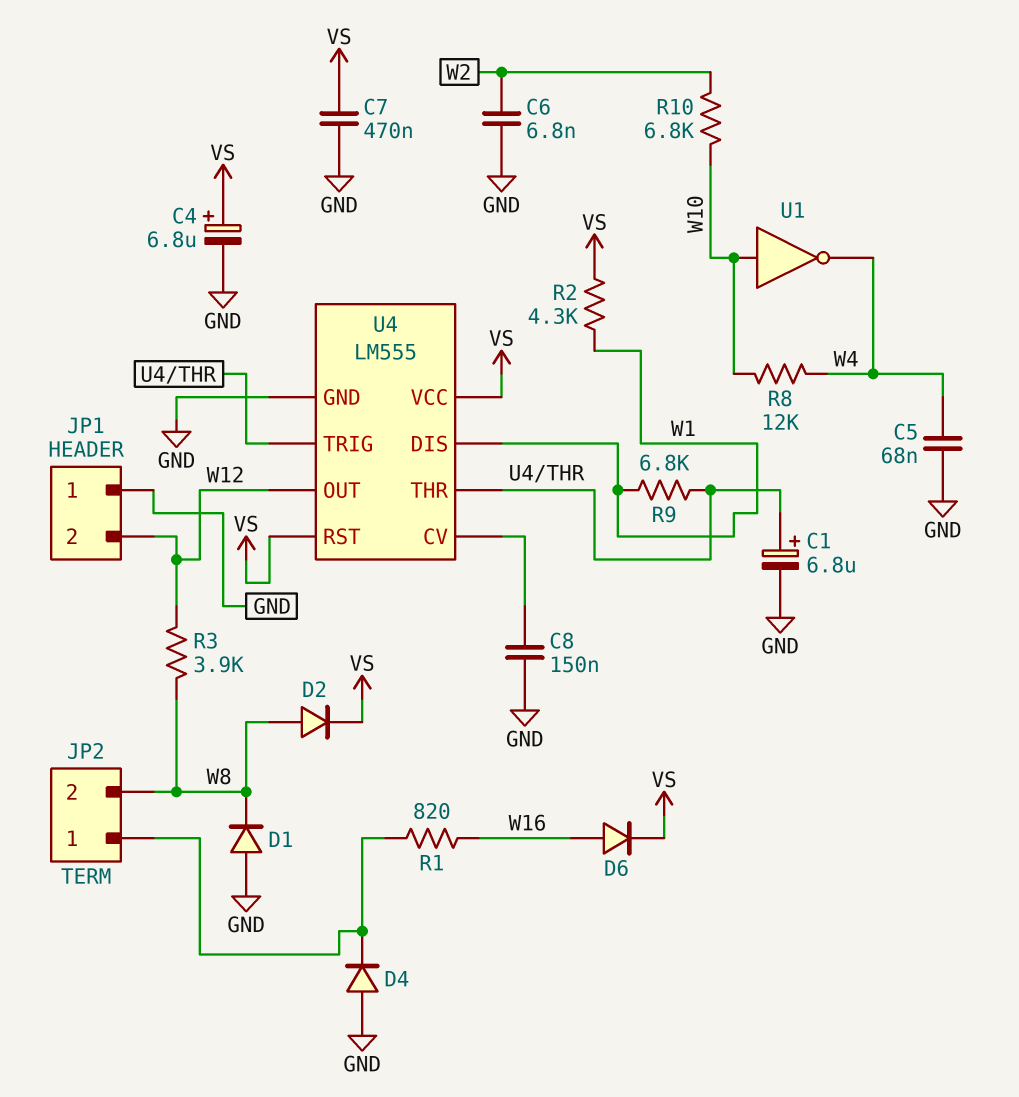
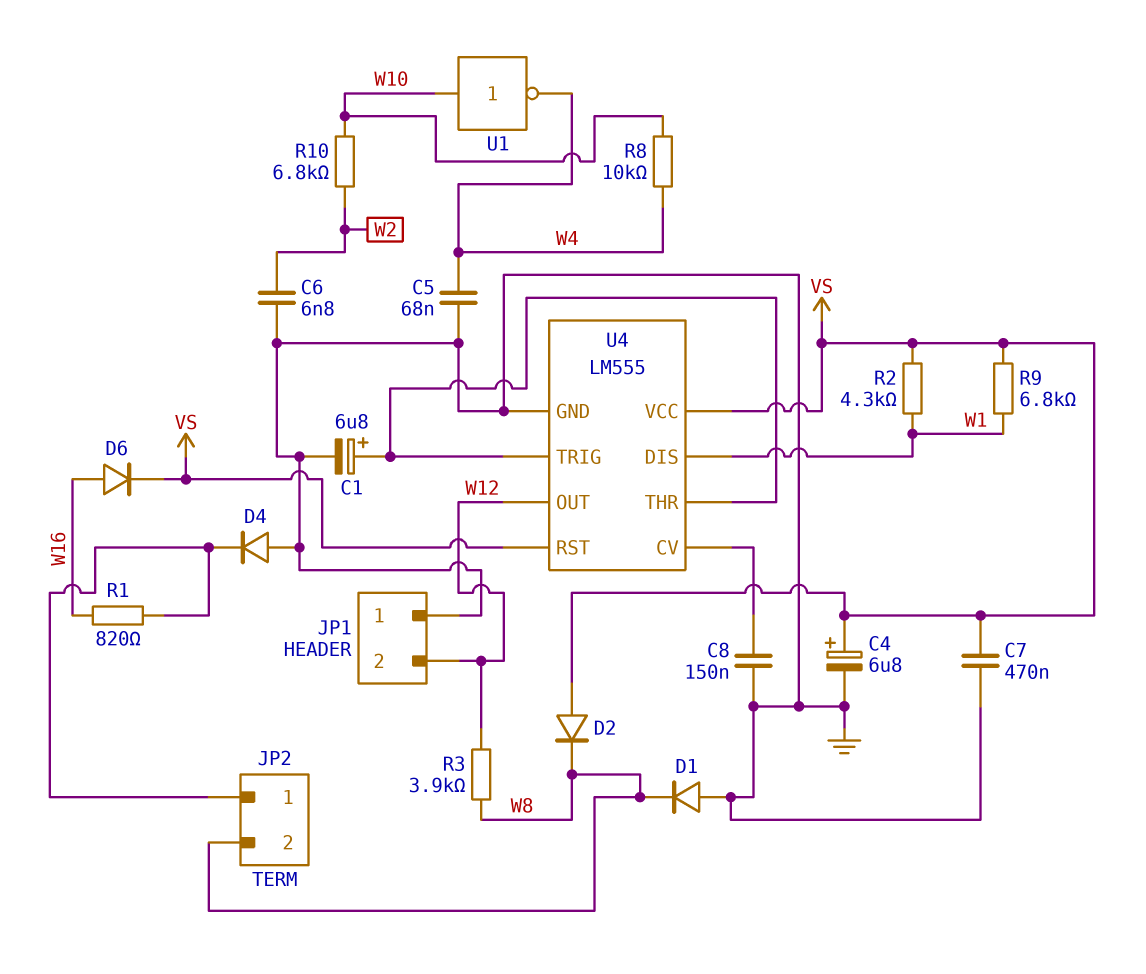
D2: diode (A W8, K VS) -> diode (A VS, K W8)
R8: 12k (W4, W10) -> 10k (W4, W10)
R9: 6.8k (U4/THR, W1) -> 6.8k (VS, W1)

